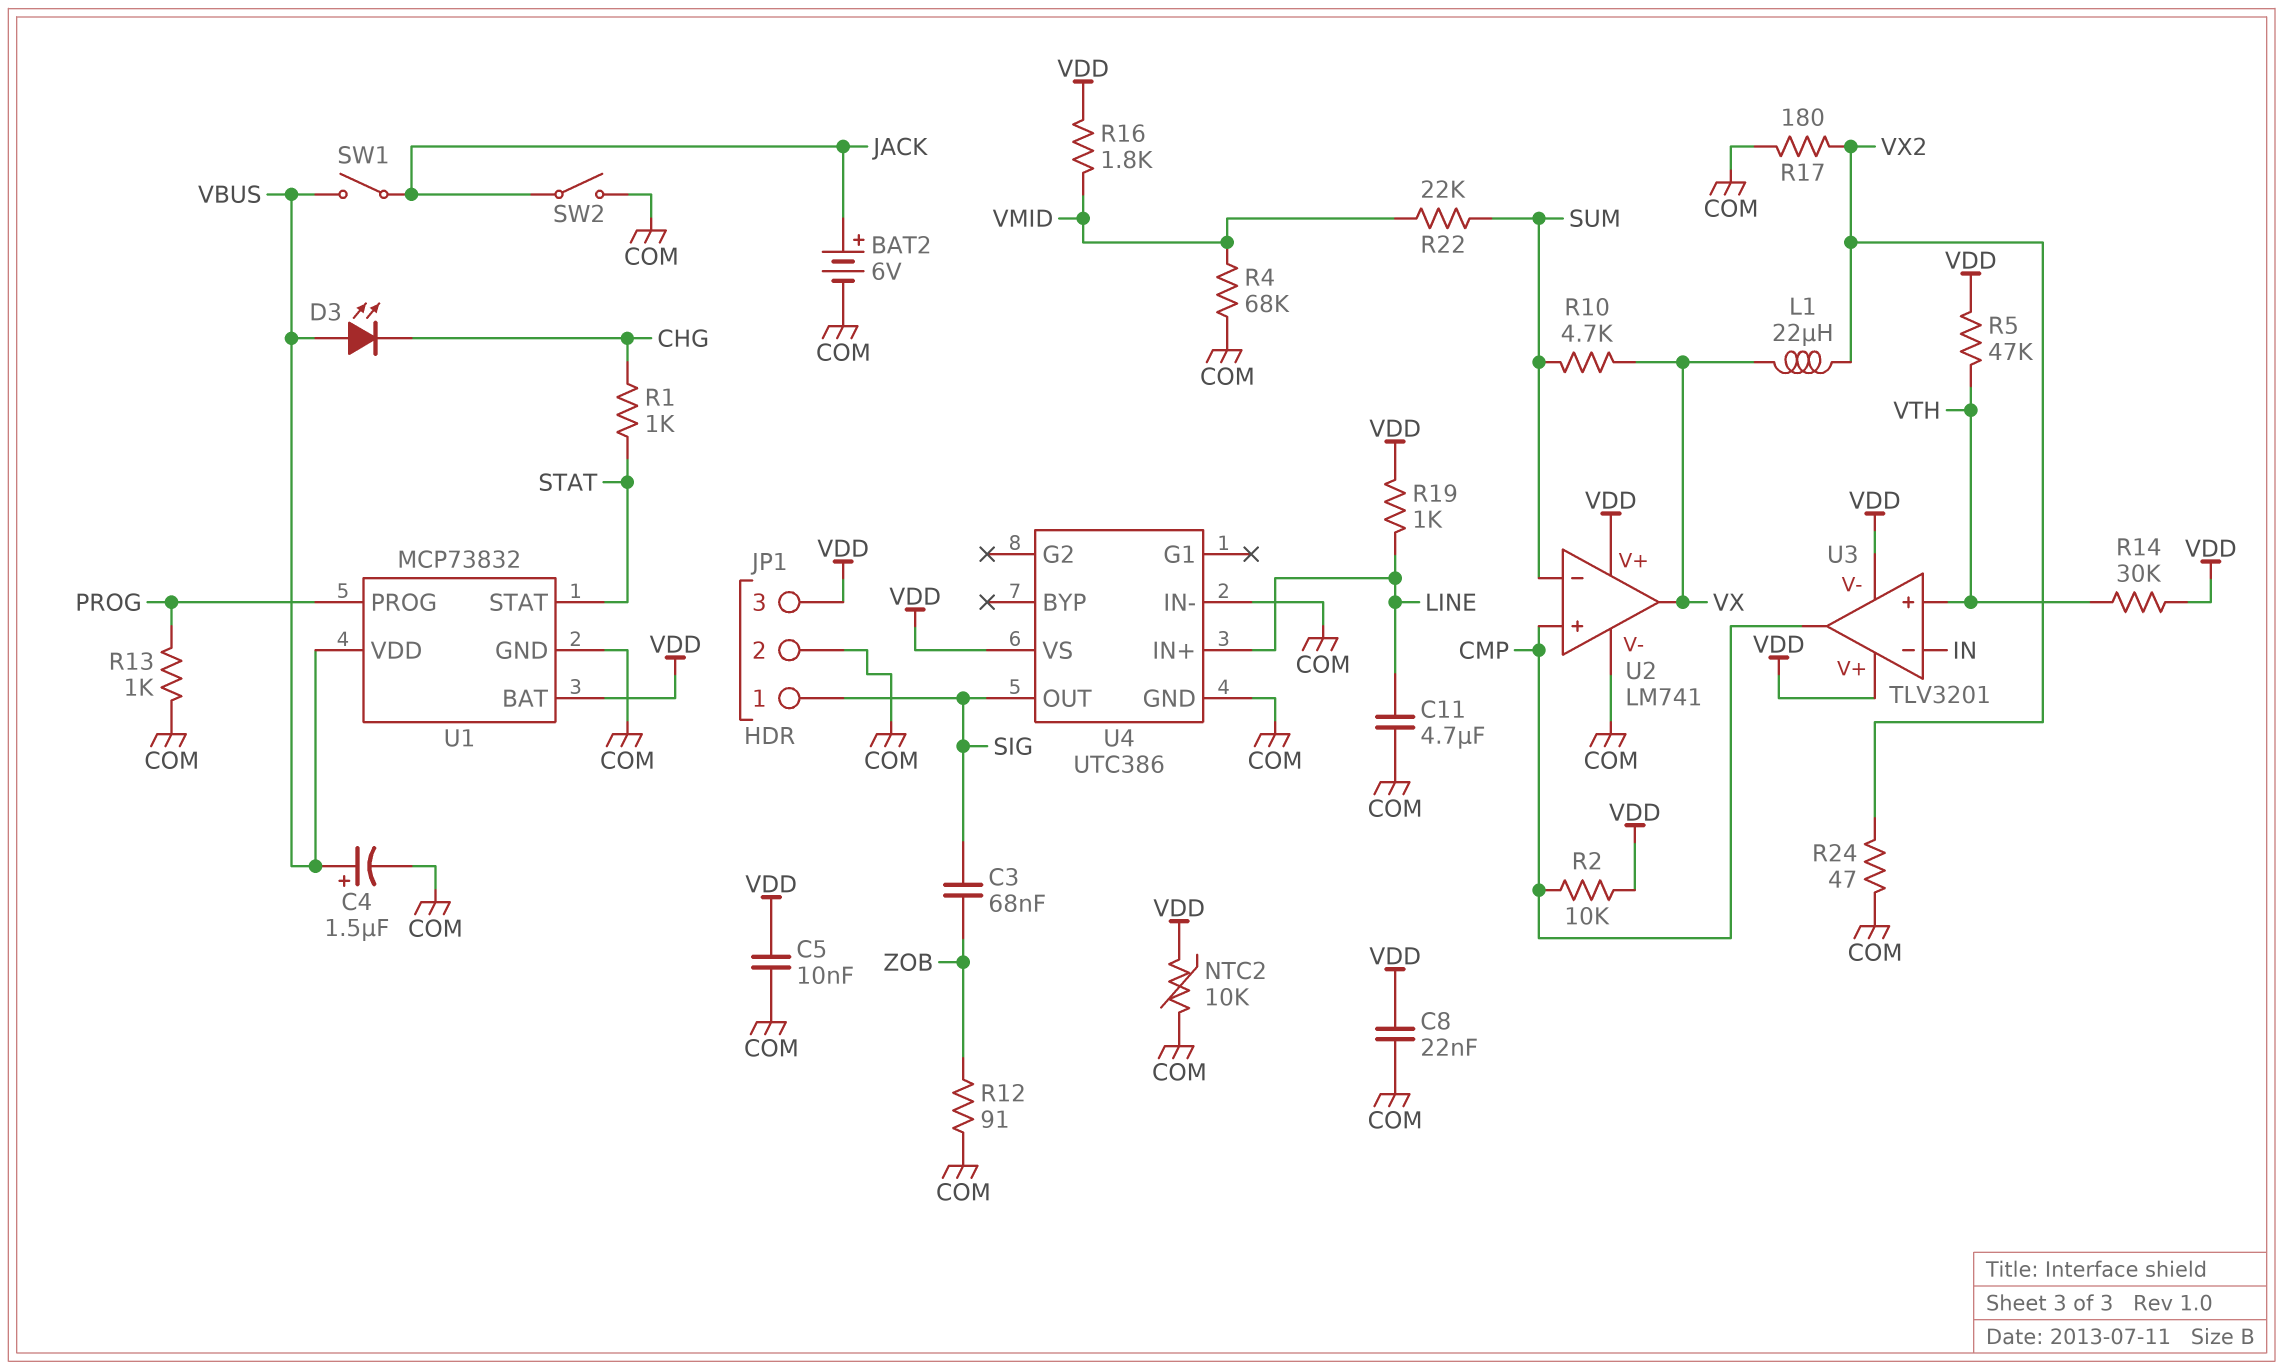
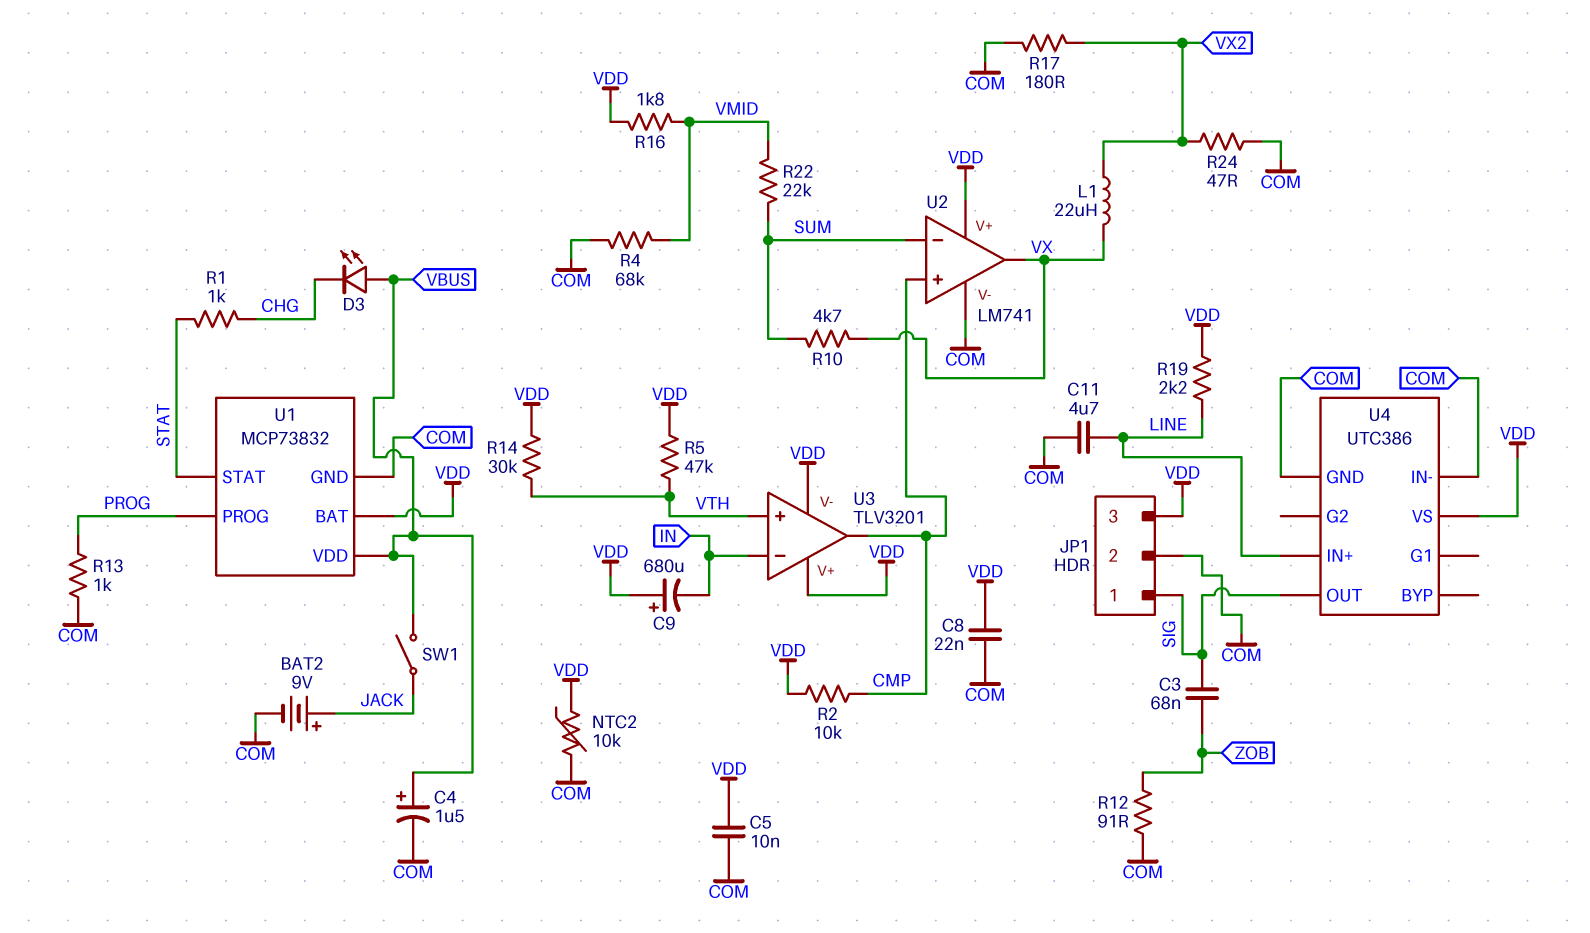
BAT2: 6V (plus JACK, minus COM) -> 9V (plus JACK, minus COM)
C9: none -> 680uF (plus VDD, minus IN)
R19: 1k (LINE, VDD) -> 2.2k (LINE, VDD)
SW2: switch (COM, JACK) -> none

